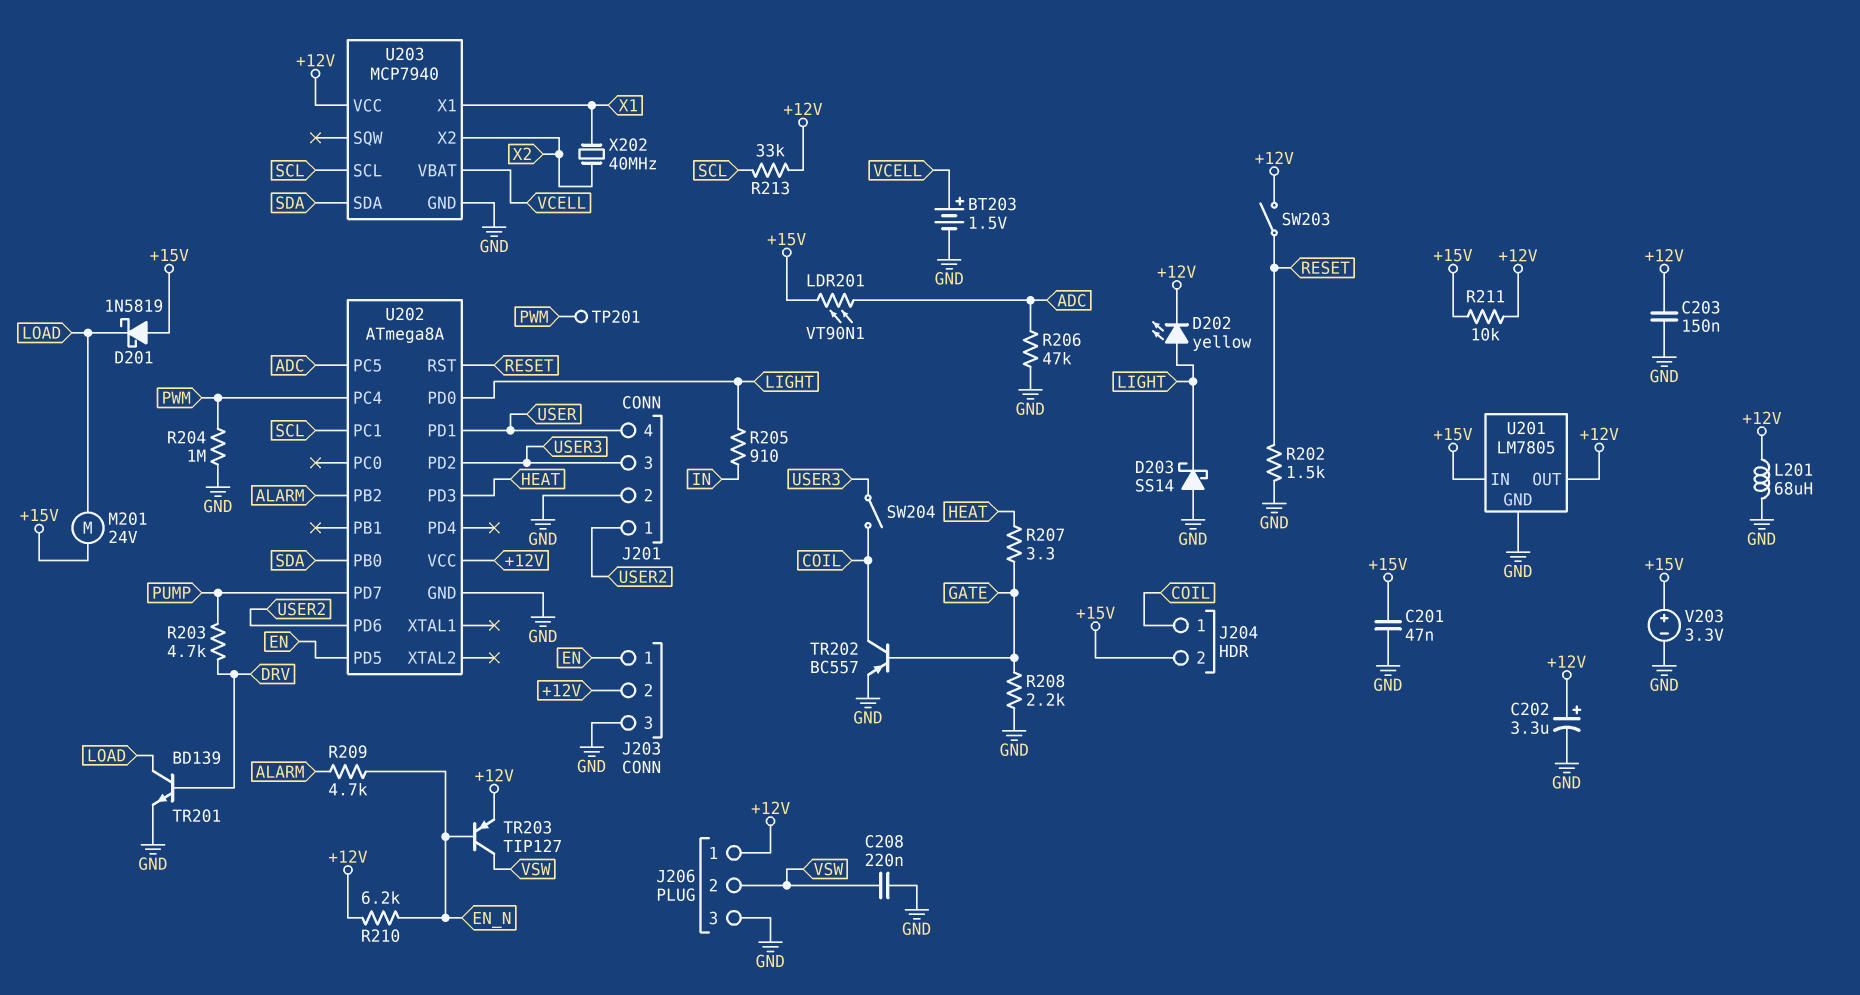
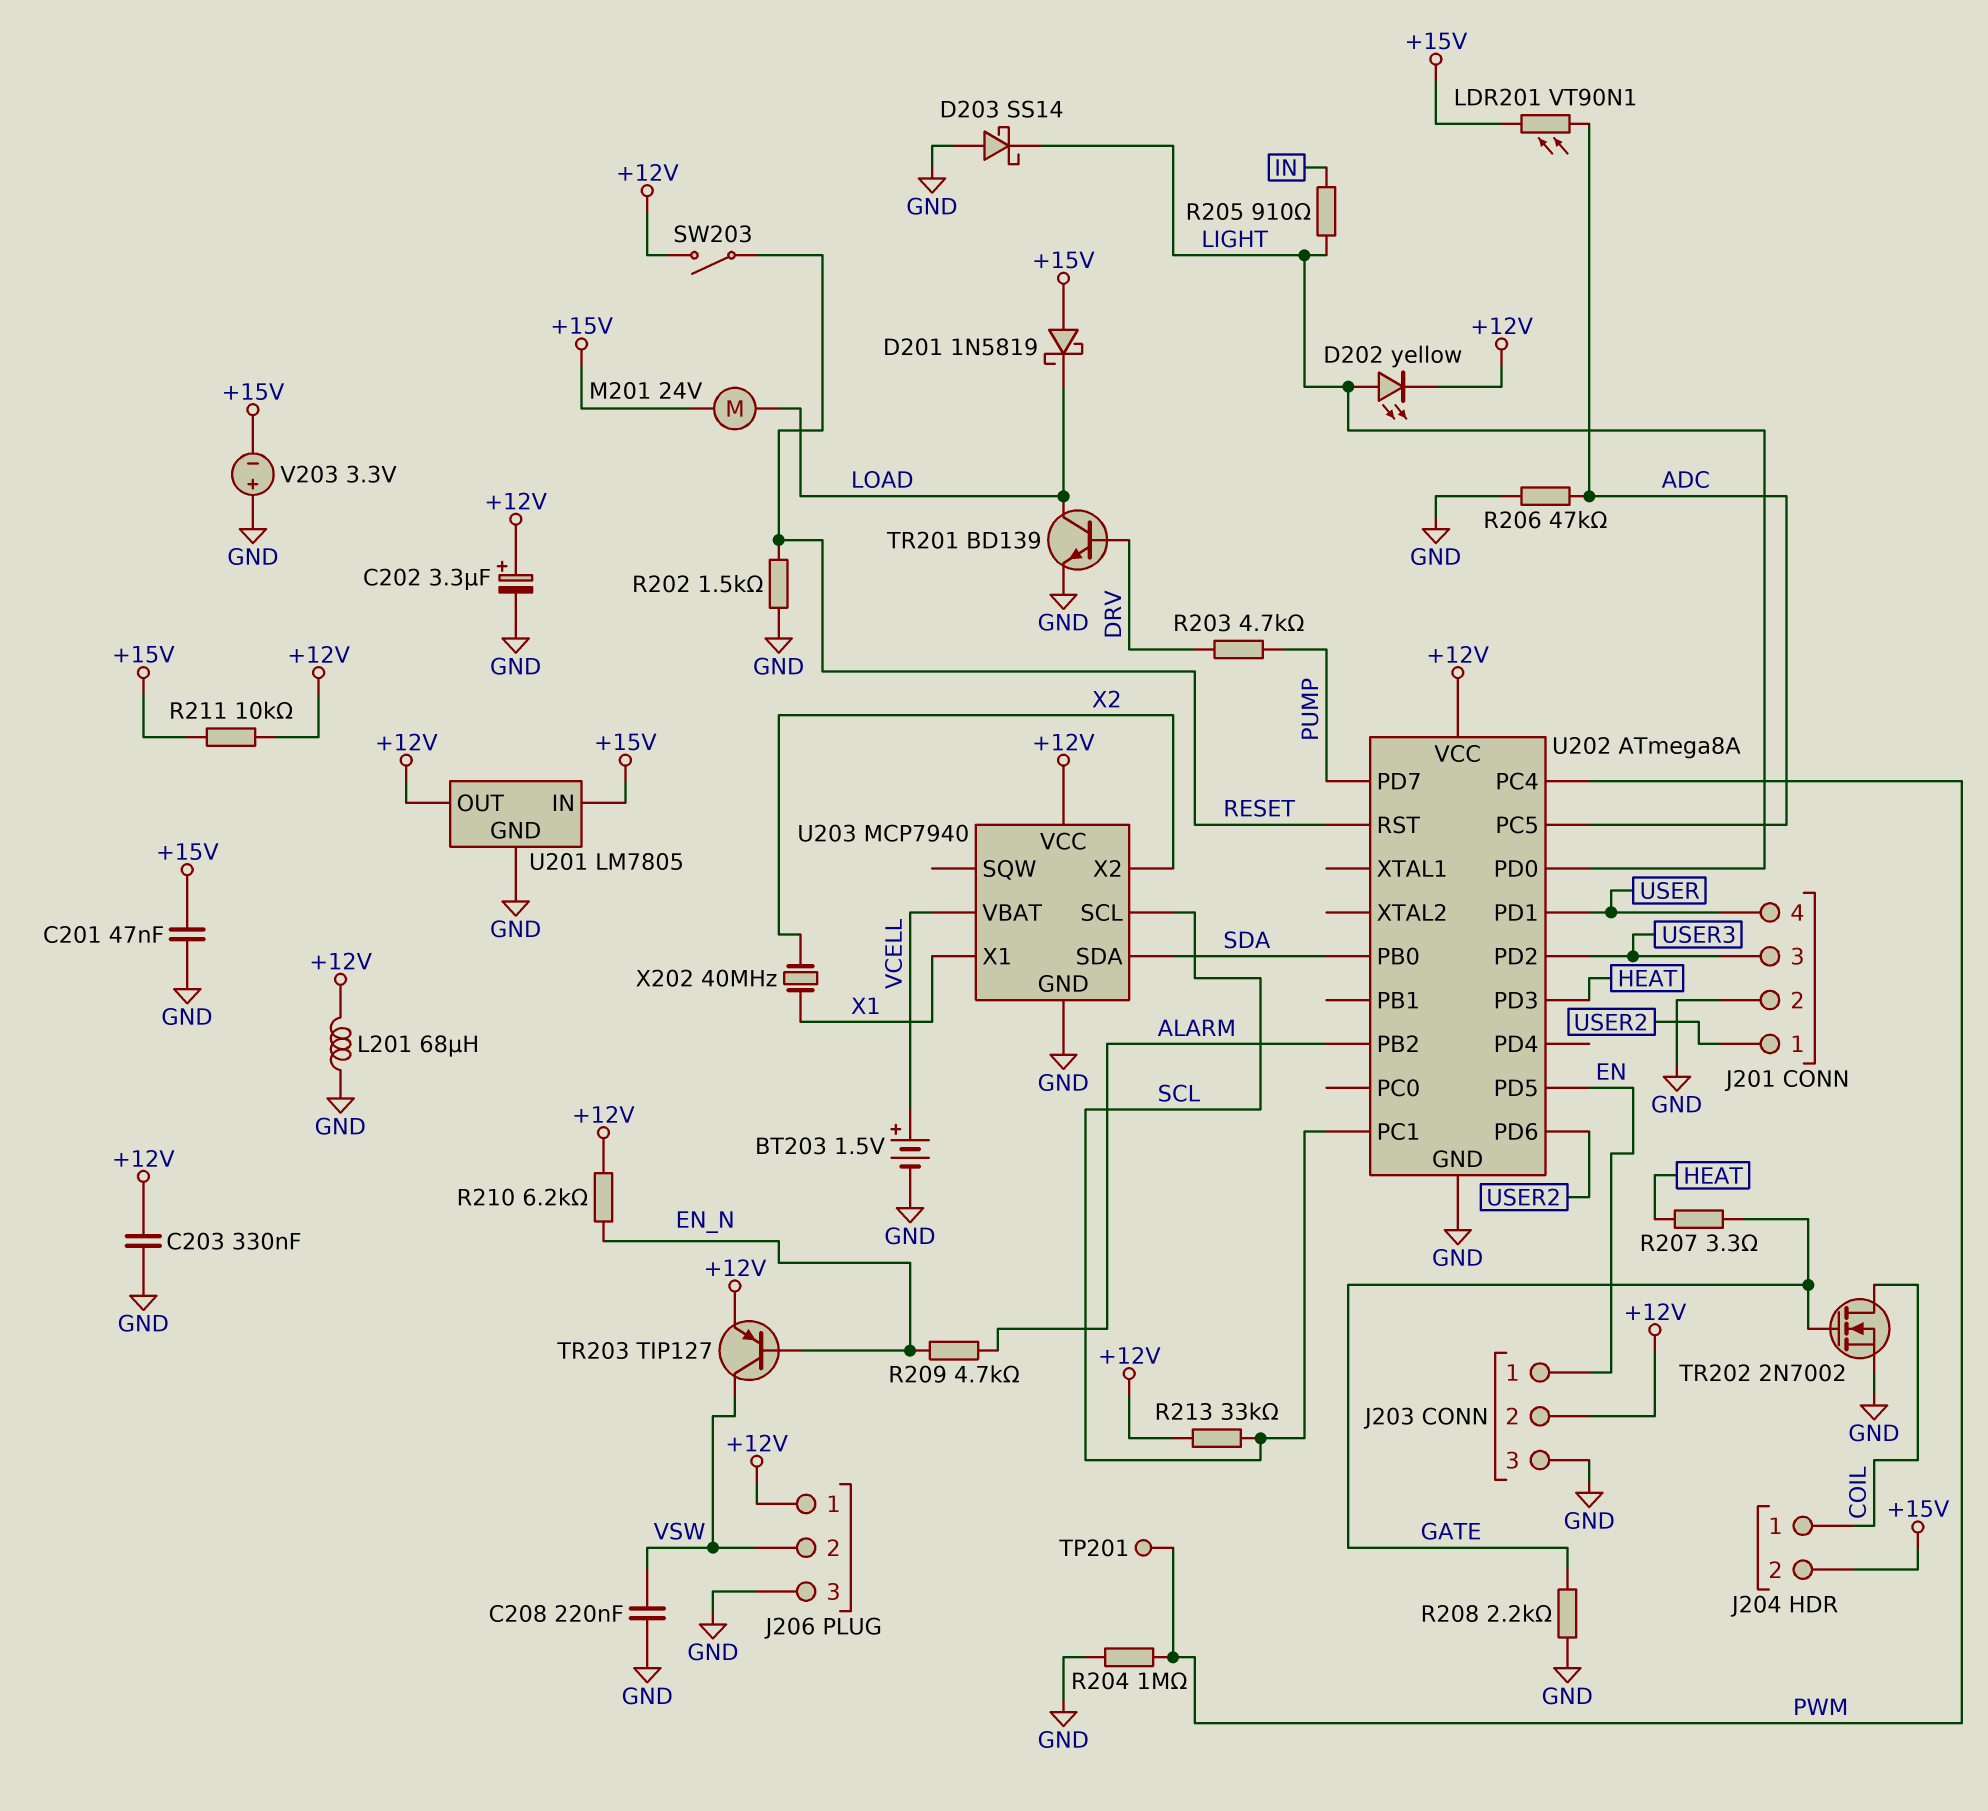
C203: 150nF (+12V, GND) -> 330nF (+12V, GND)
SW204: switch (COIL, USER3) -> none
TR202: PNP BC557 (B GATE, C COIL, E GND) -> NMOS 2N7002 (G GATE, D COIL, S GND)
V203: 3.3V (plus +15V, minus GND) -> 3.3V (plus GND, minus +15V)

